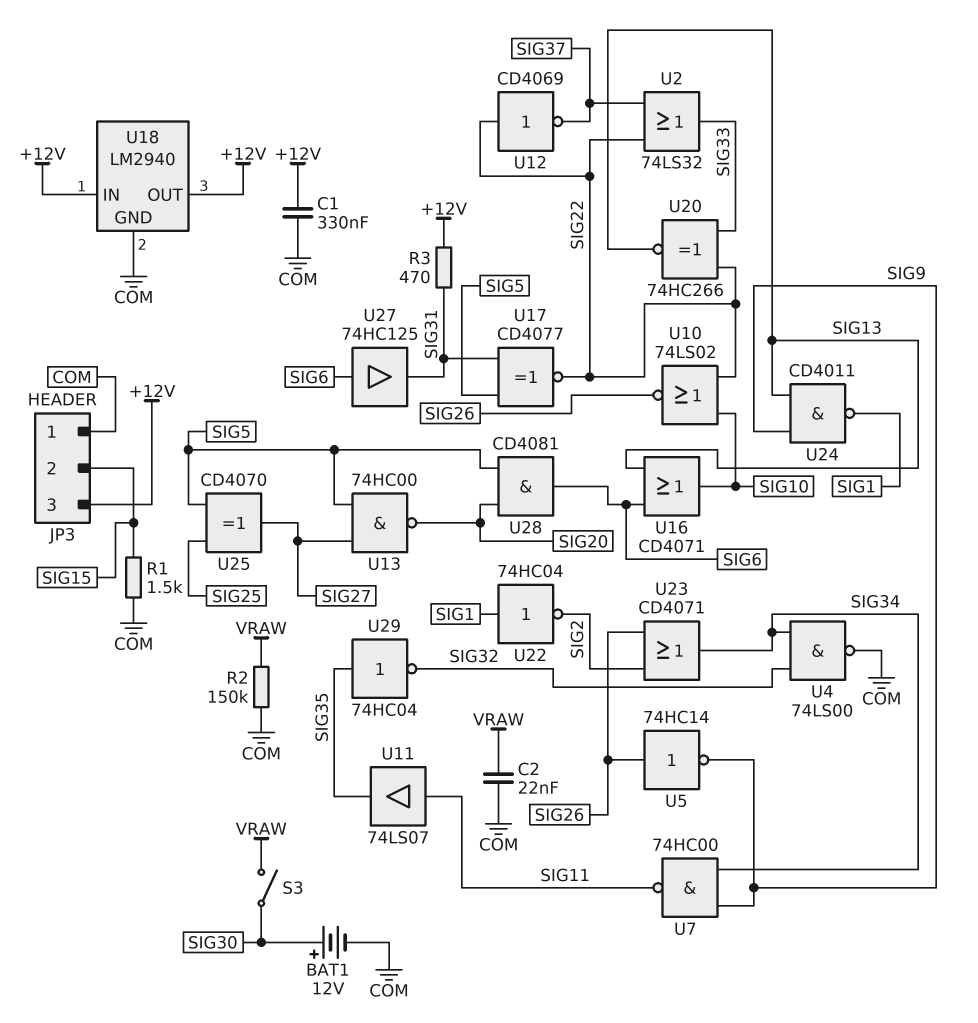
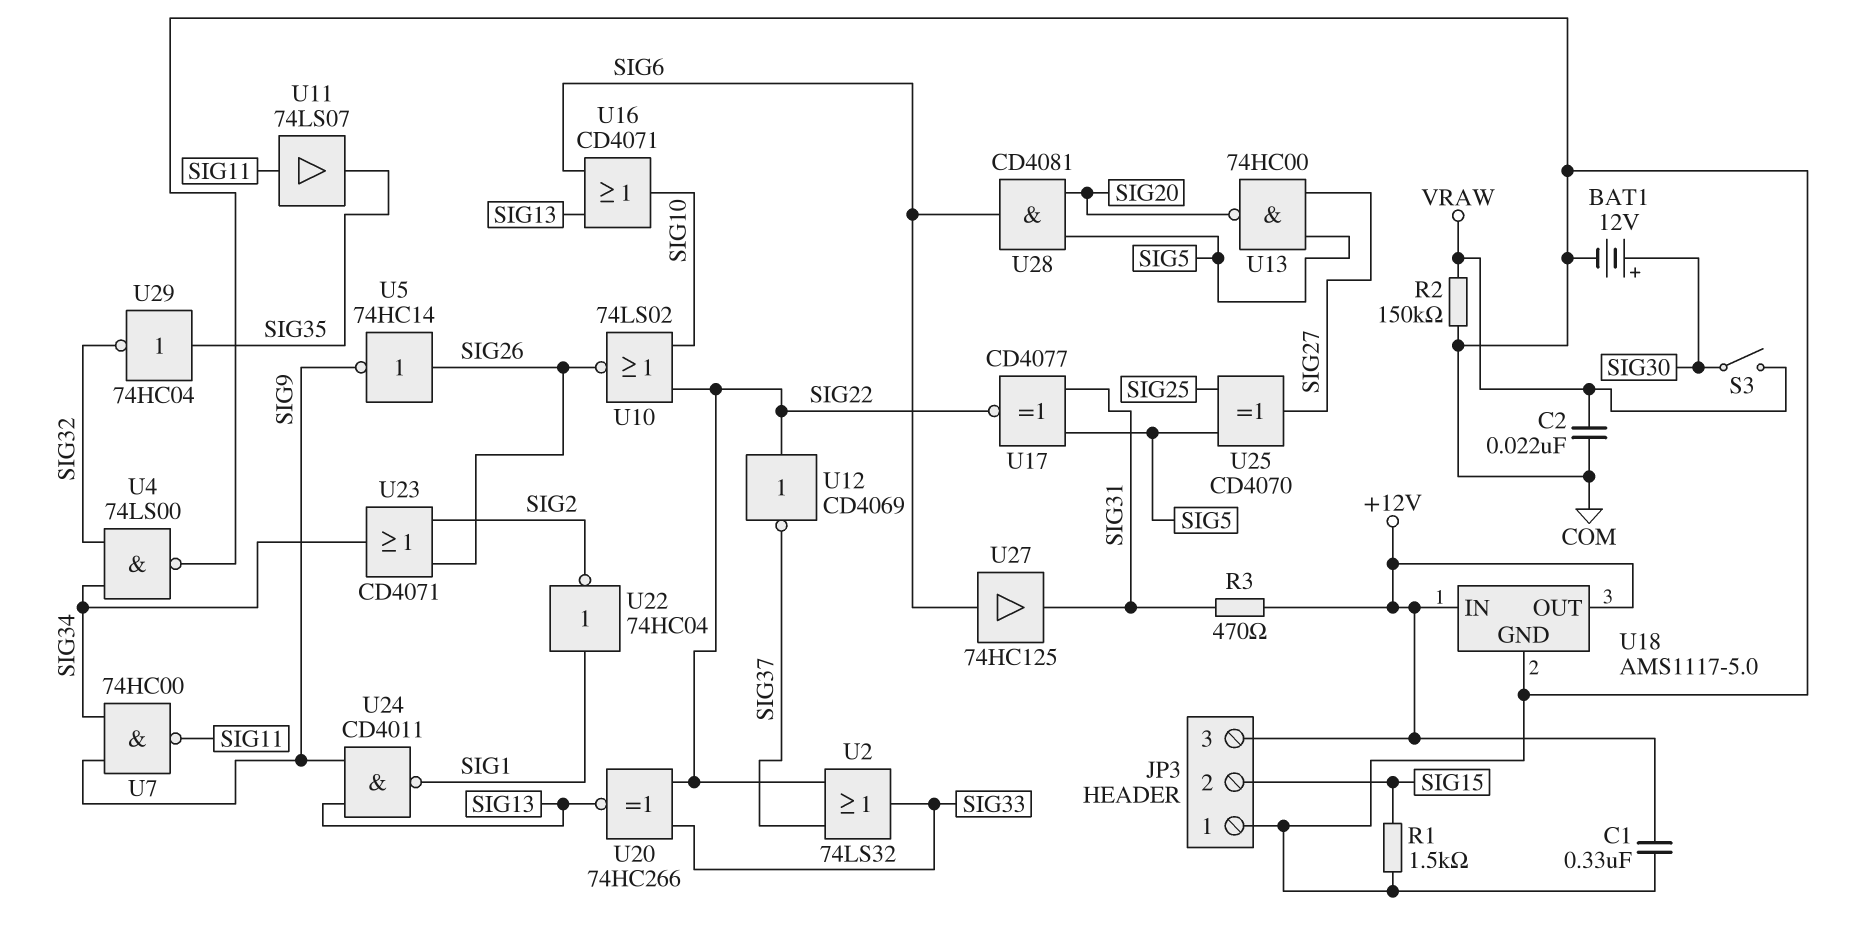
U18: LM2940 -> AMS1117-5.0

